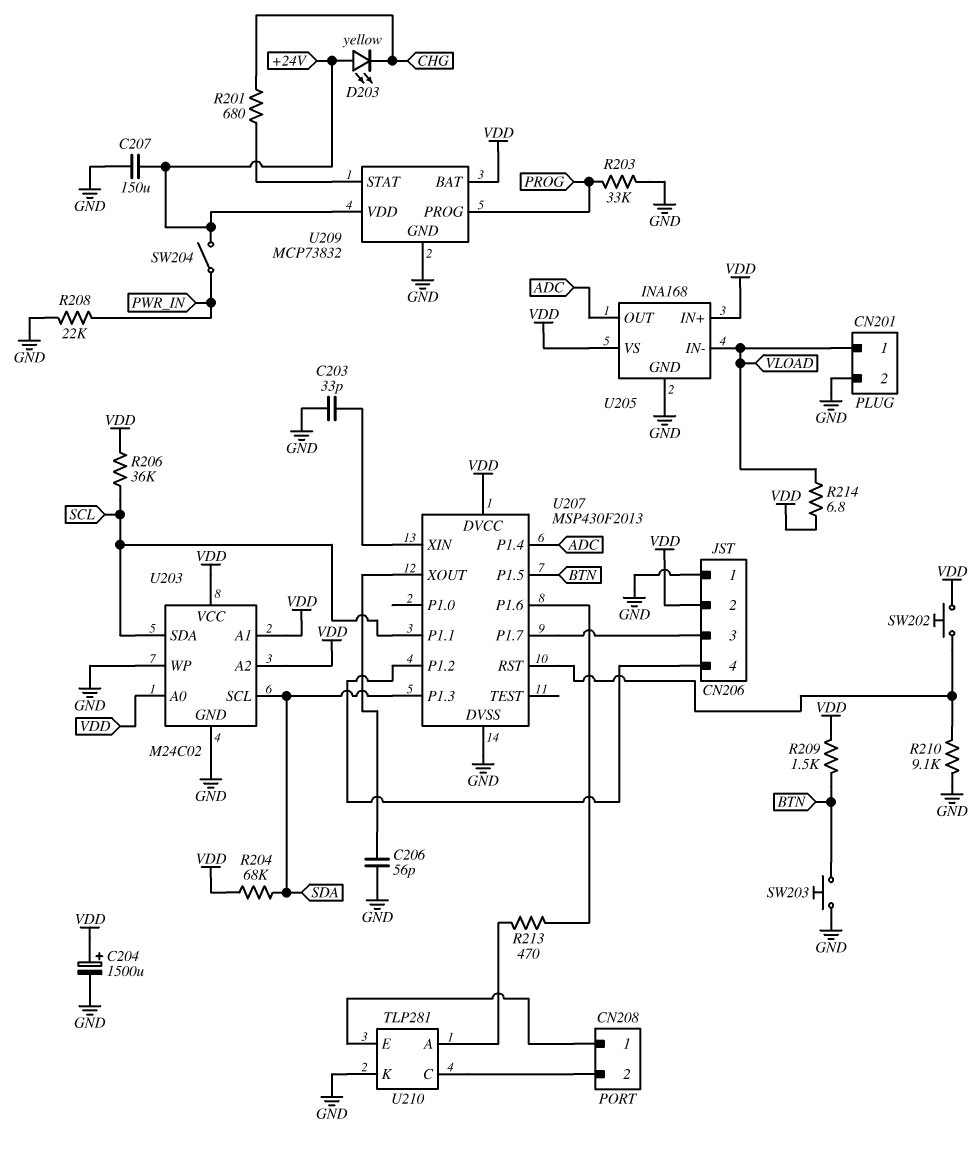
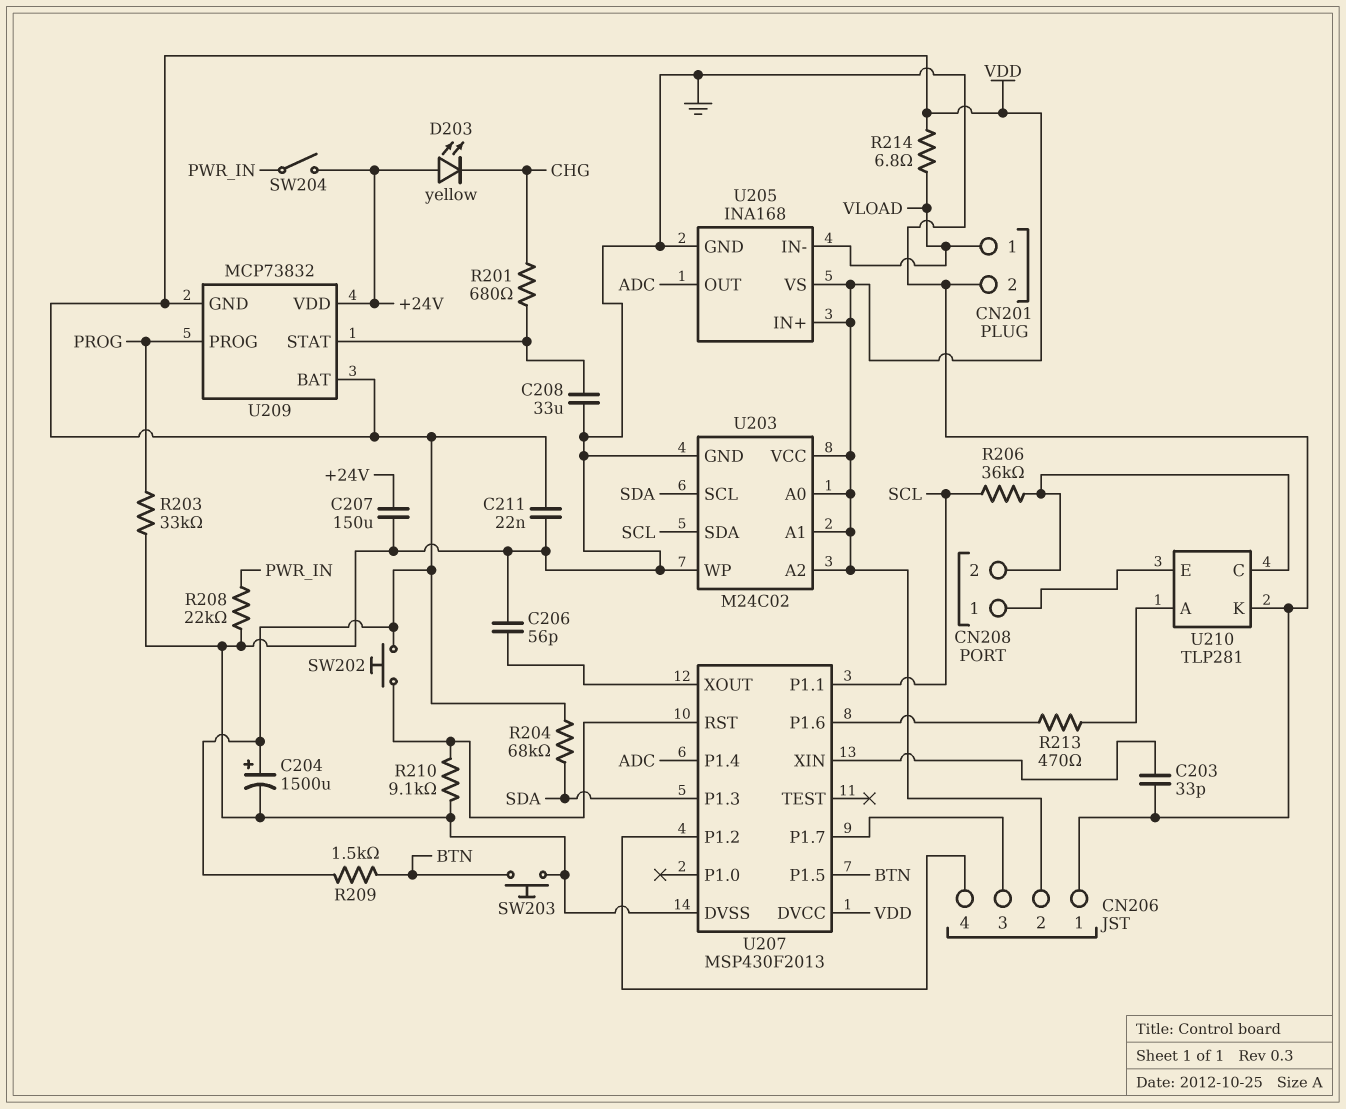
C208: none -> 33uF (GND, U209/STAT)
C211: none -> 22nF (GND, VDD)
R206: 36k (SCL, VDD) -> 36k (CN208/2, SCL)
U209 pin GND: GND -> VDD

